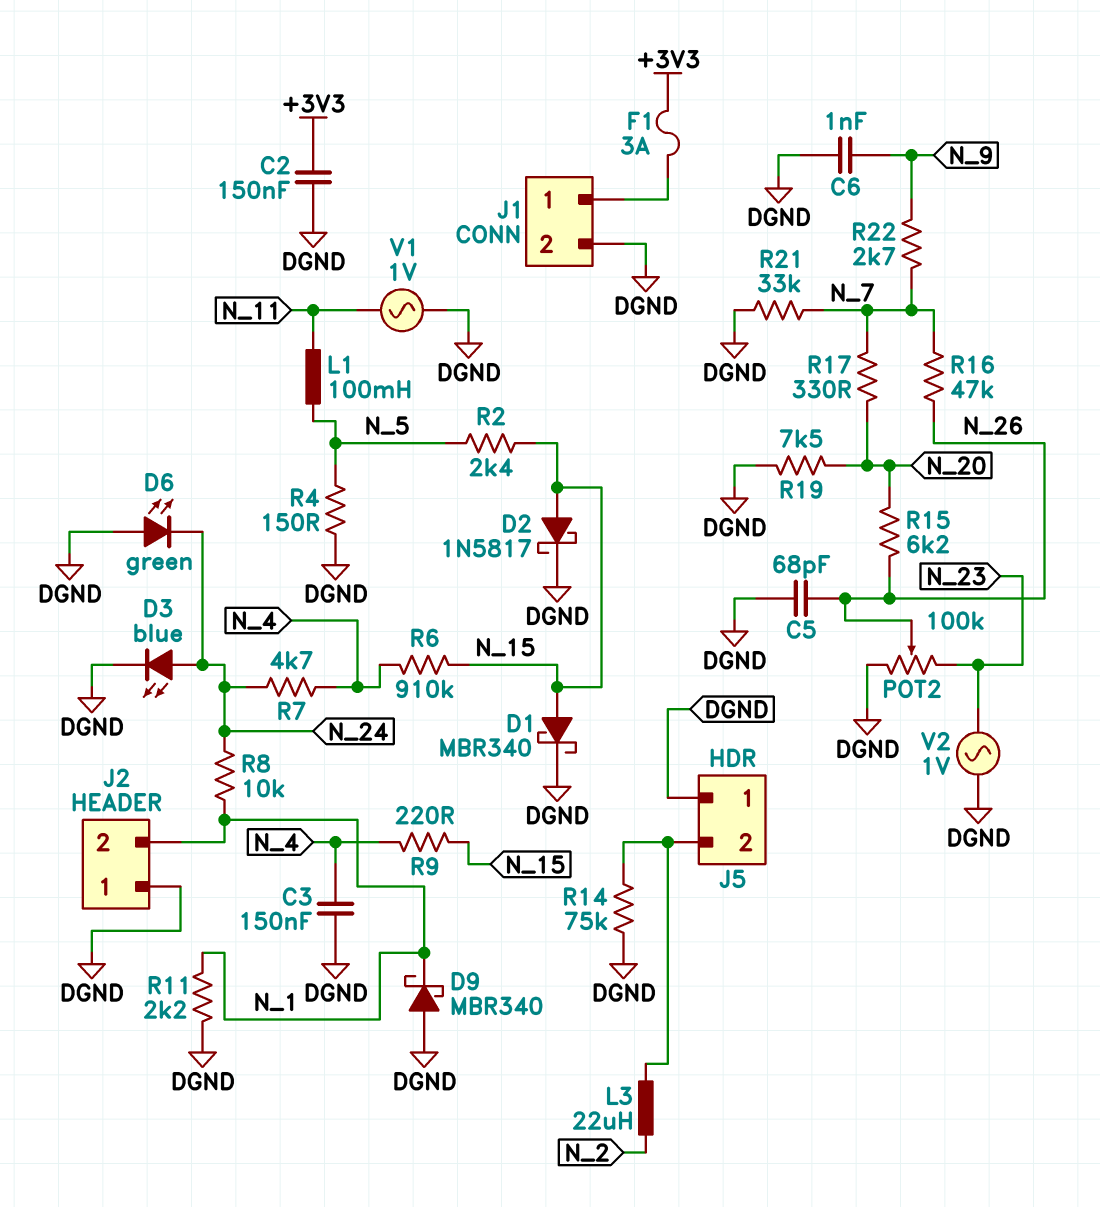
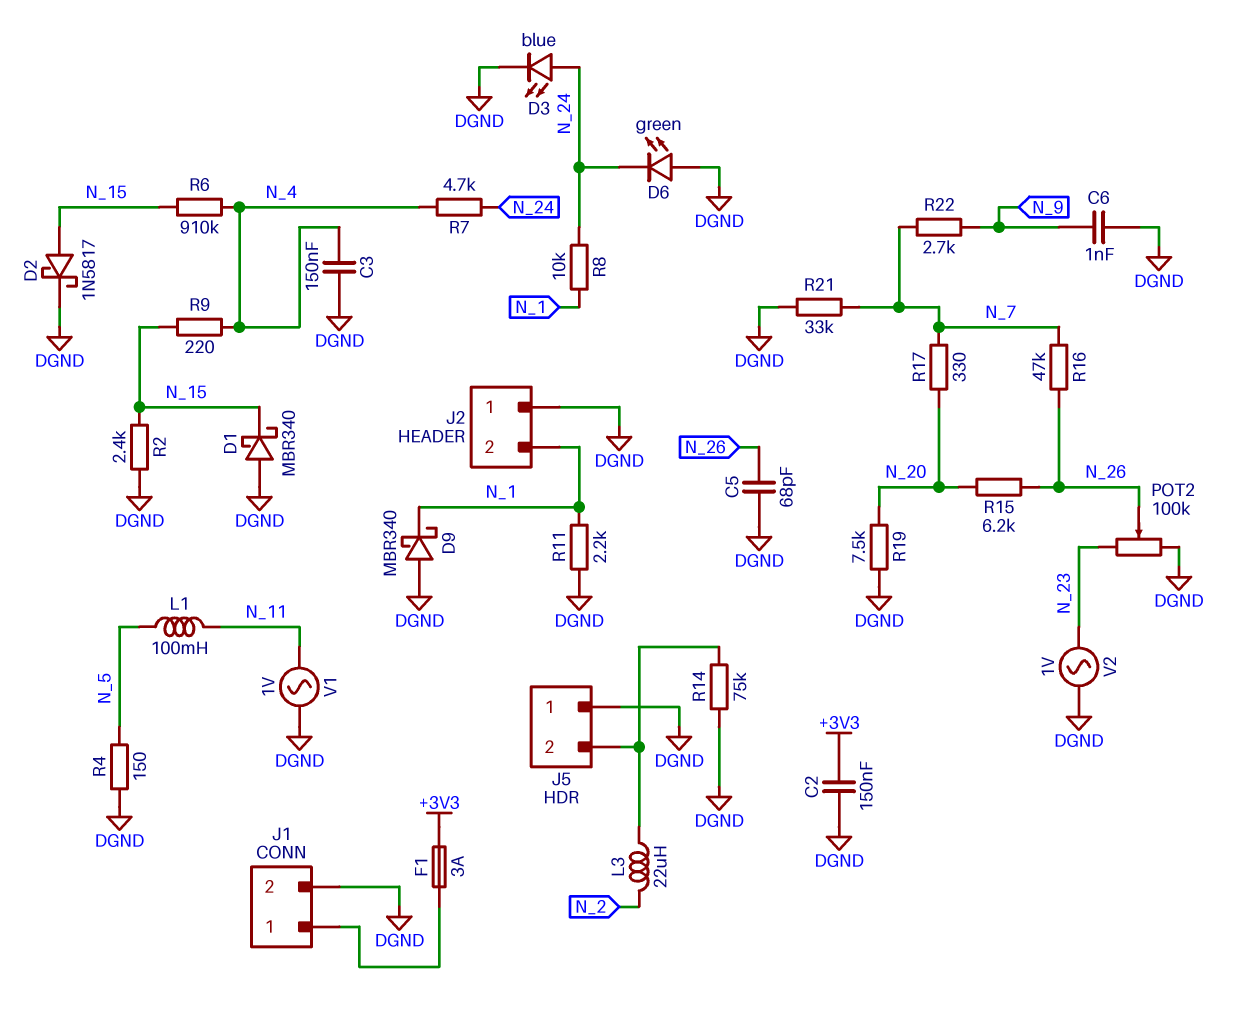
D1: schottky MBR340 (A N_15, K DGND) -> schottky MBR340 (A DGND, K N_15)
R2: 2.4k (N_5, N_15) -> 2.4k (DGND, N_15)

